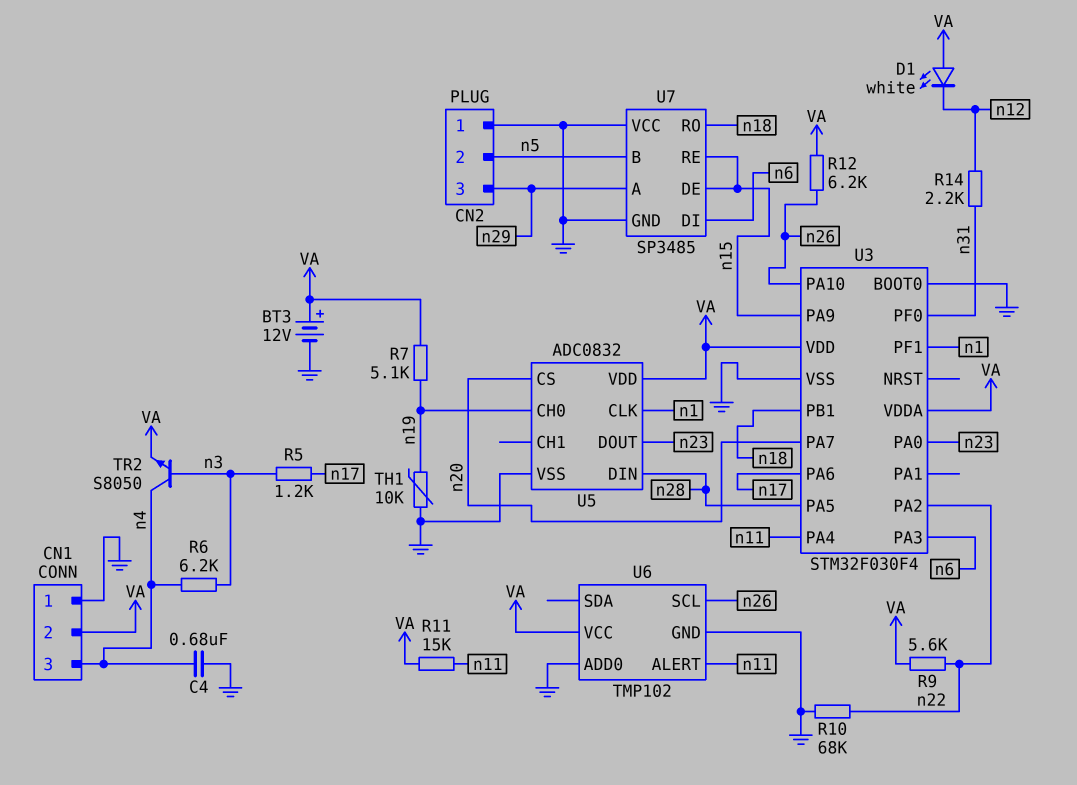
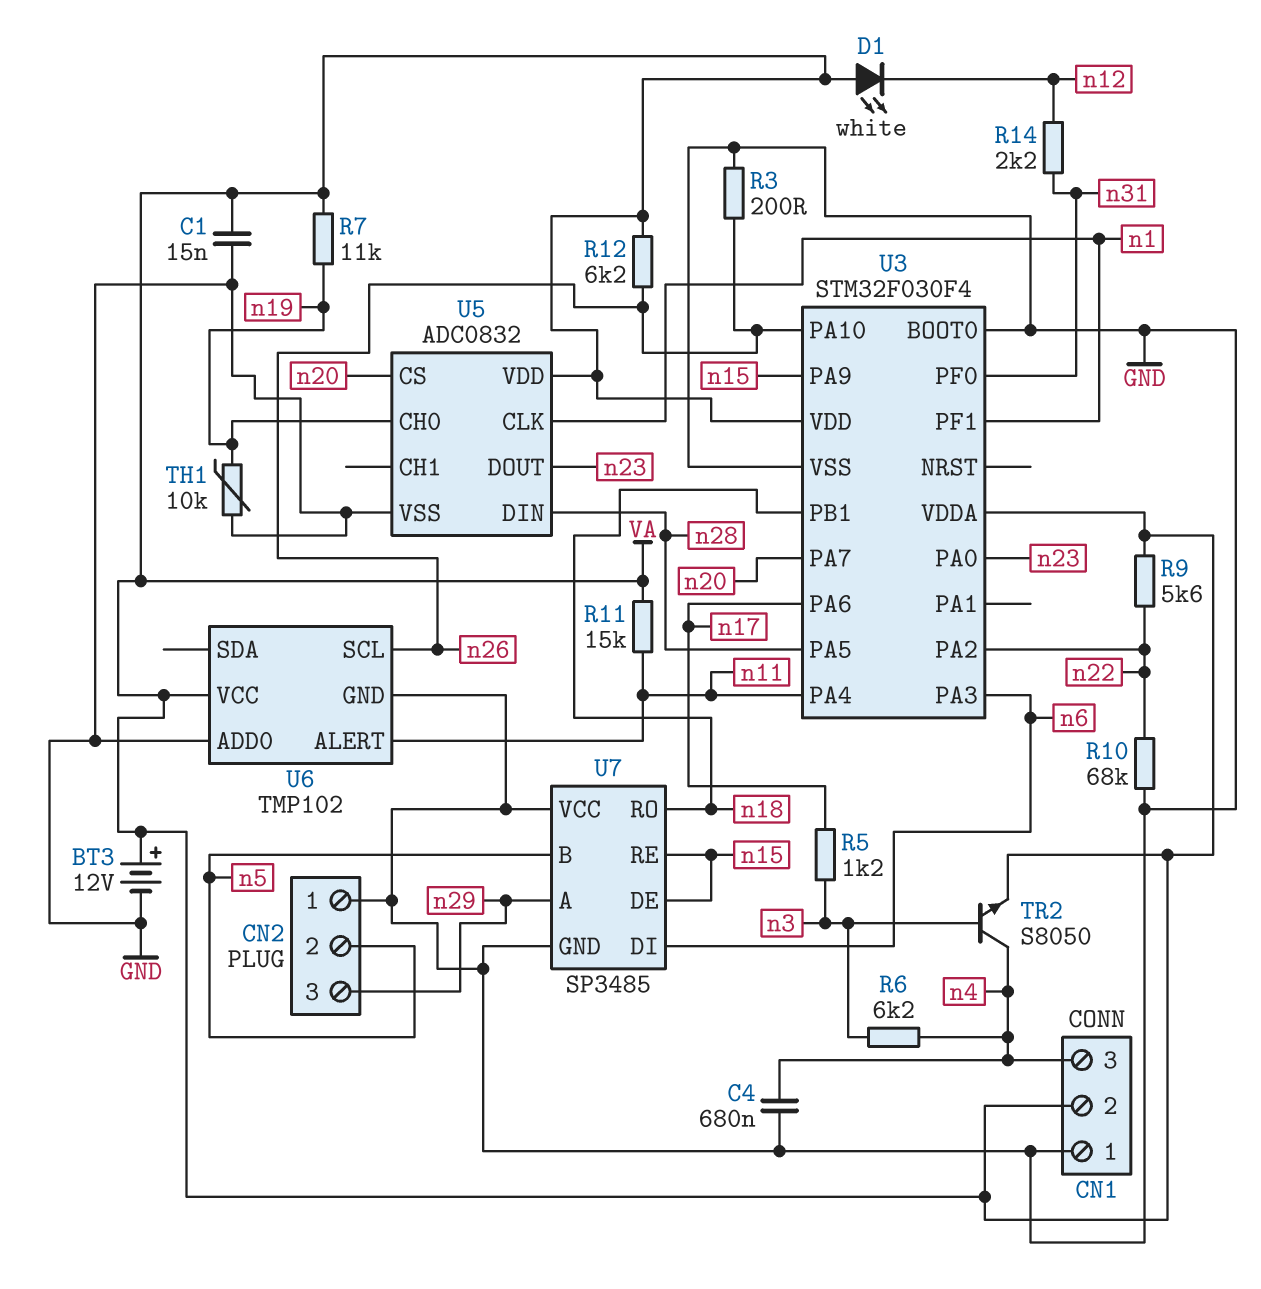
C1: none -> 15nF (GND, VA)
R3: none -> 200 (GND, n26)
R7: 5.1k (VA, n19) -> 11k (VA, n19)

